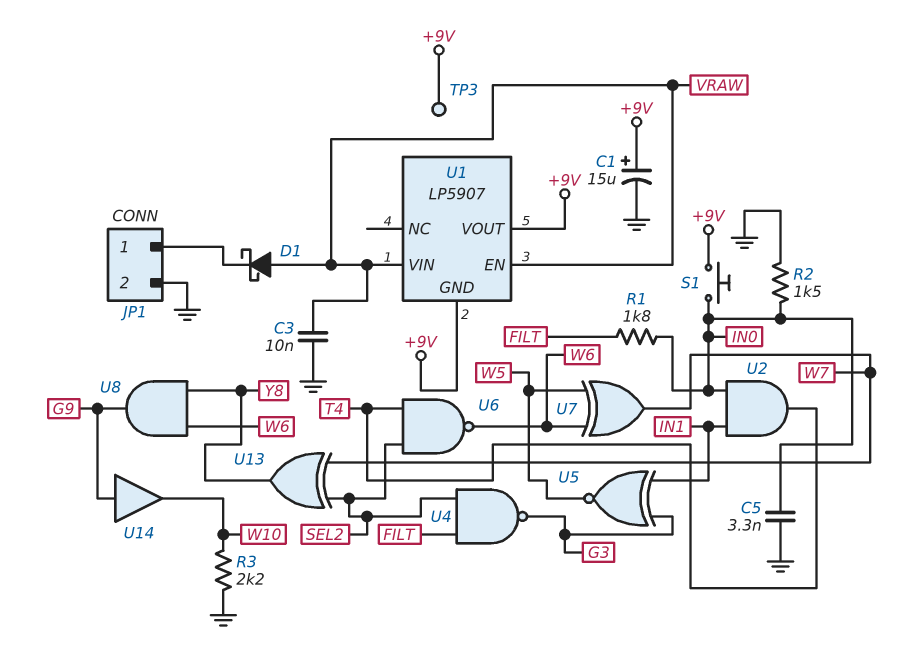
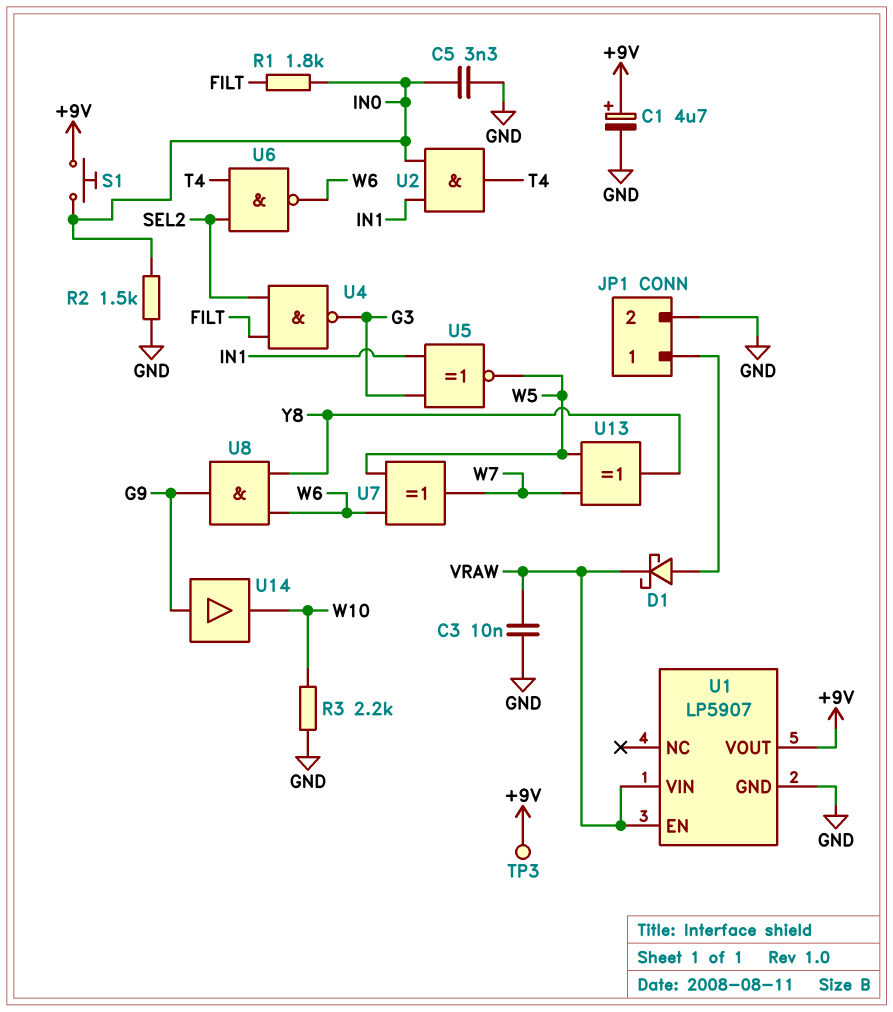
C1: 15uF (plus +9V, minus GND) -> 4.7uF (plus +9V, minus GND)
D1: schottky (A VRAW, K JP1/1) -> schottky (A JP1/1, K VRAW)
U1 pin GND: +9V -> GND
U13: XOR (in SEL2, in W7, out Y8) -> XOR (in W5, in W7, out Y8)

